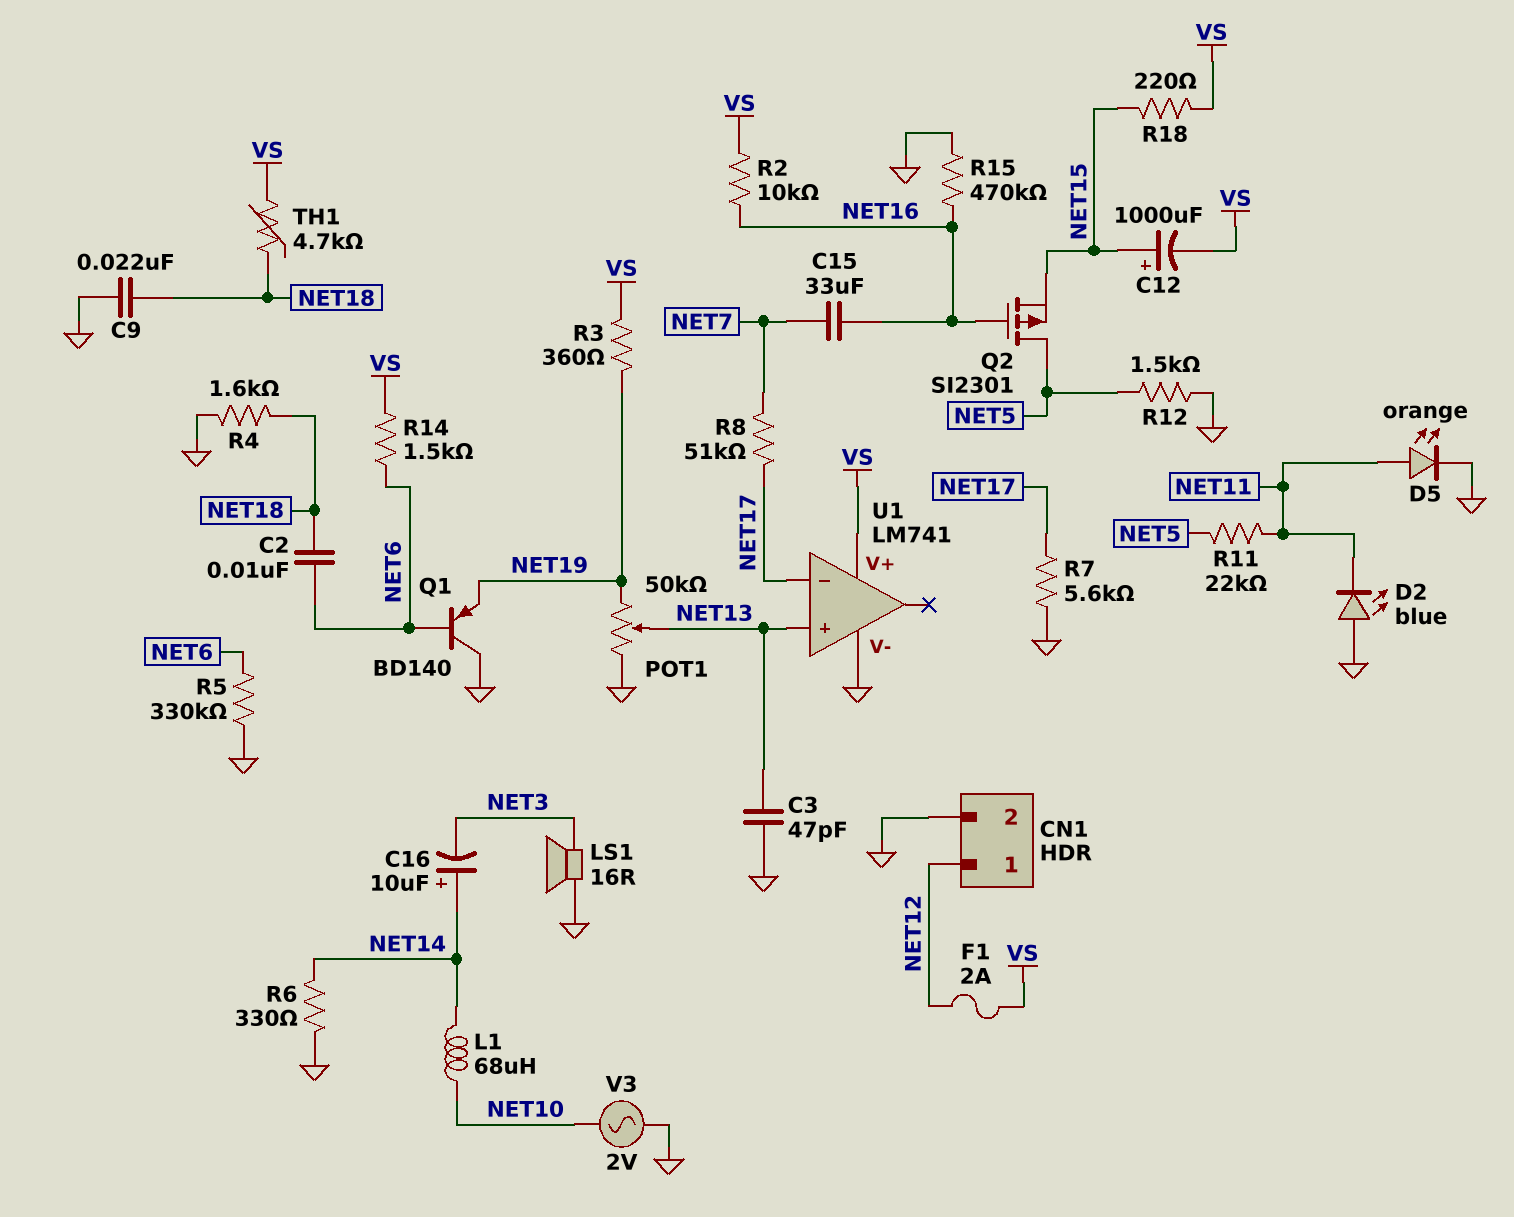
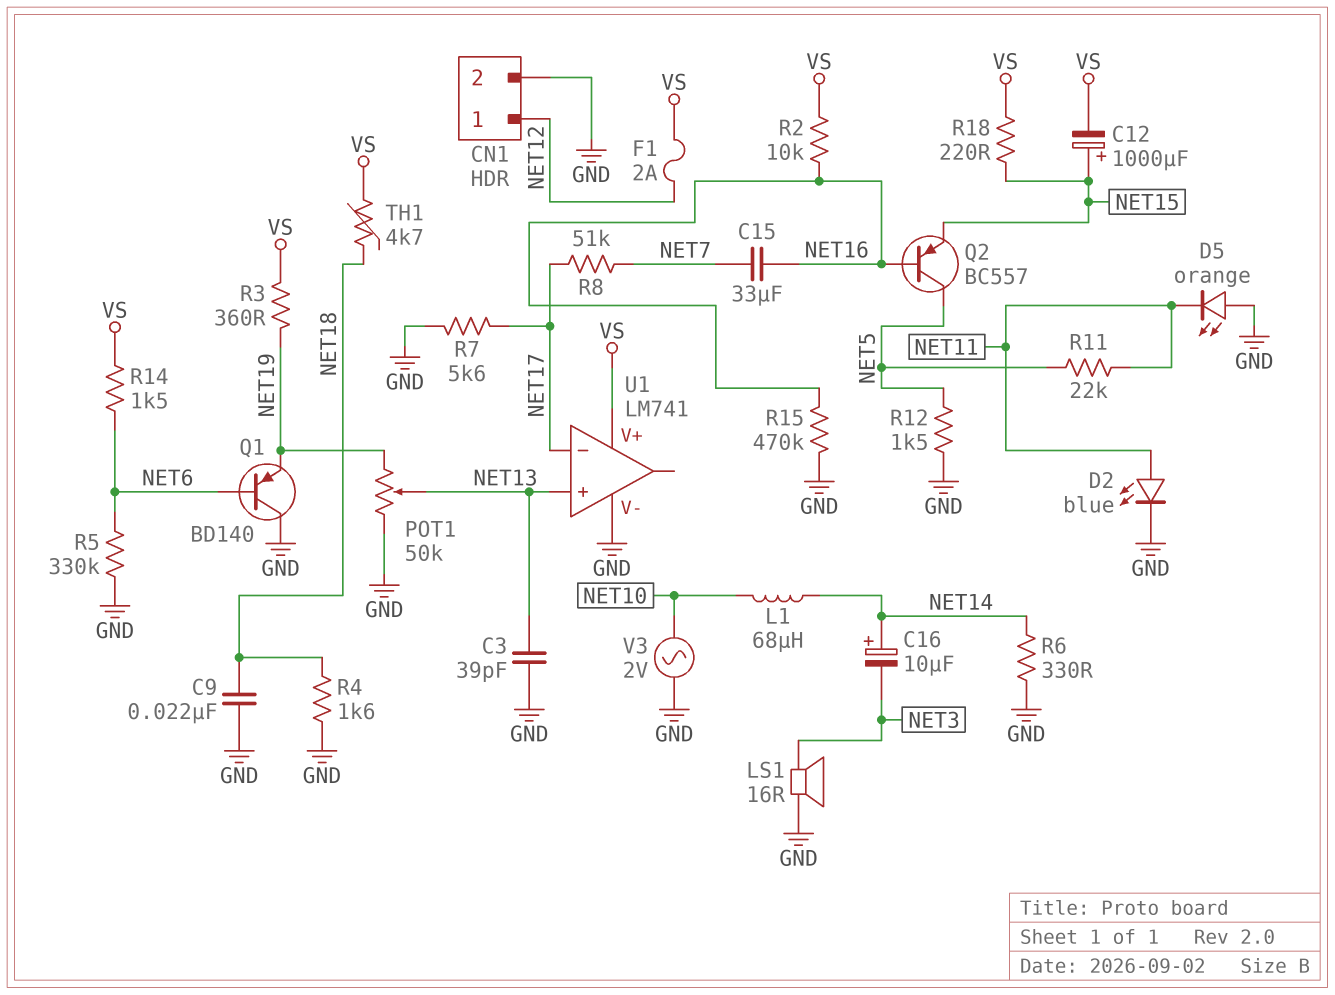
C2: 10nF (NET6, NET18) -> none
C3: 47pF (GND, NET13) -> 39pF (GND, NET13)
D2: LED blue (A GND, K NET11) -> LED blue (A NET11, K GND)
D5: LED orange (A NET11, K GND) -> LED orange (A GND, K NET11)
Q2: PMOS SI2301 (G NET16, D NET5, S NET15) -> PNP BC557 (B NET16, C NET5, E NET15)

